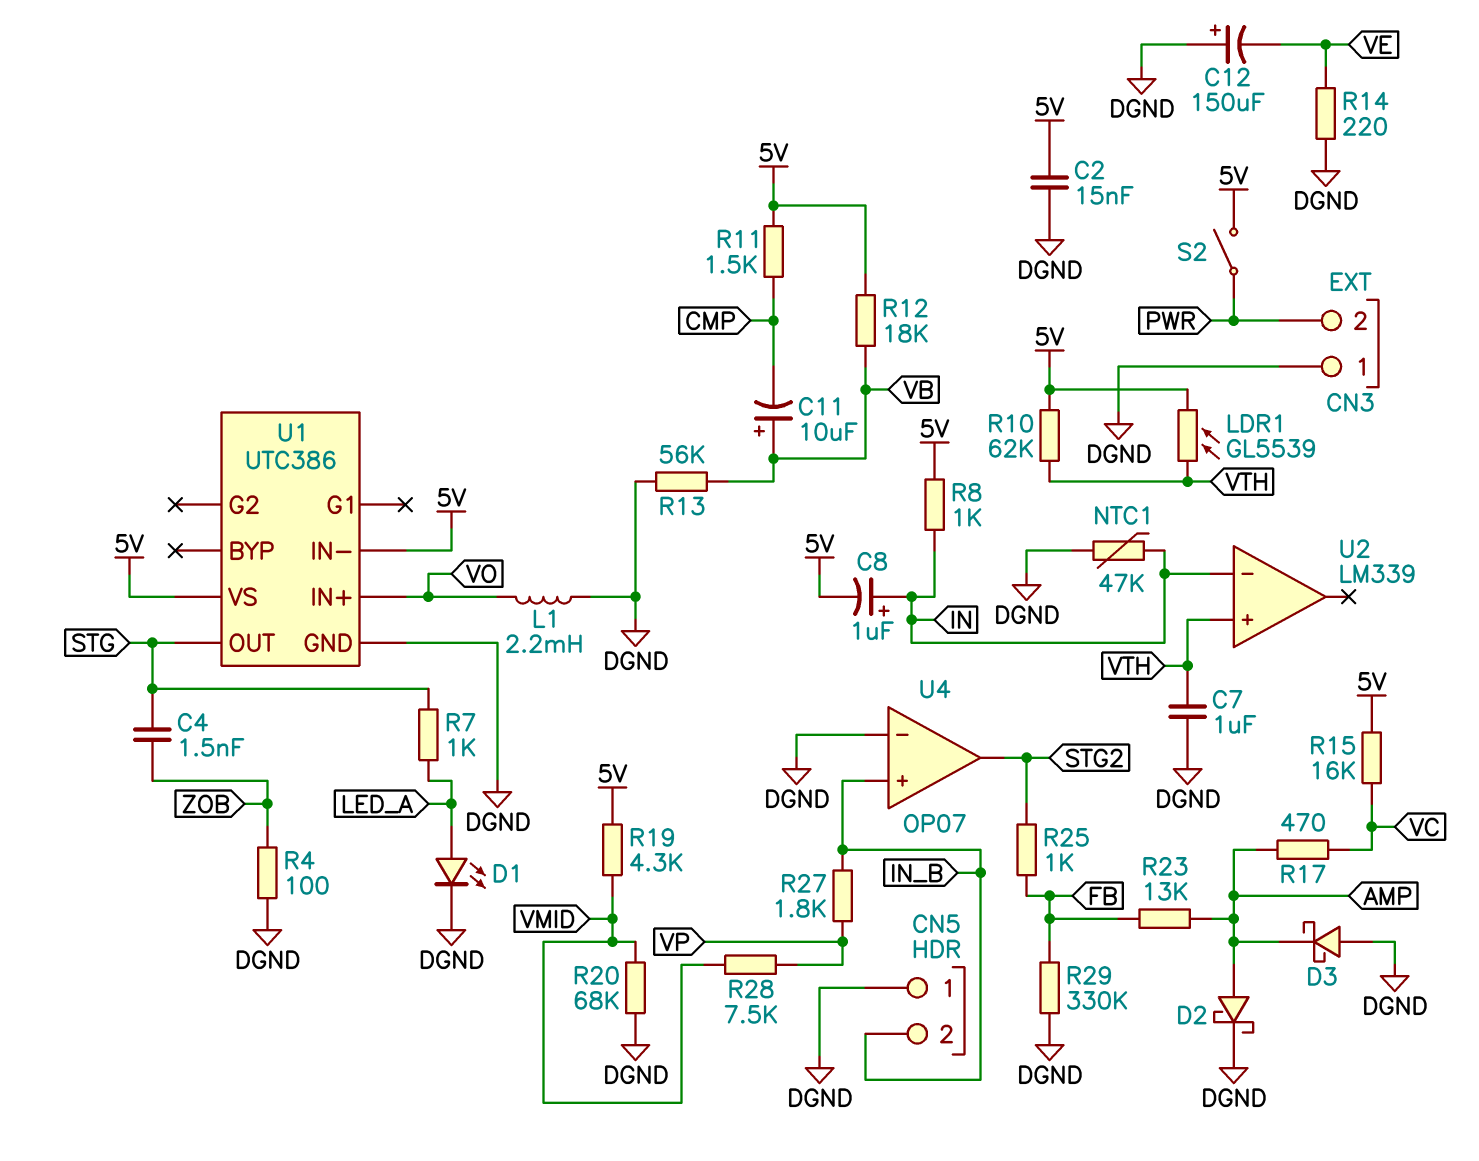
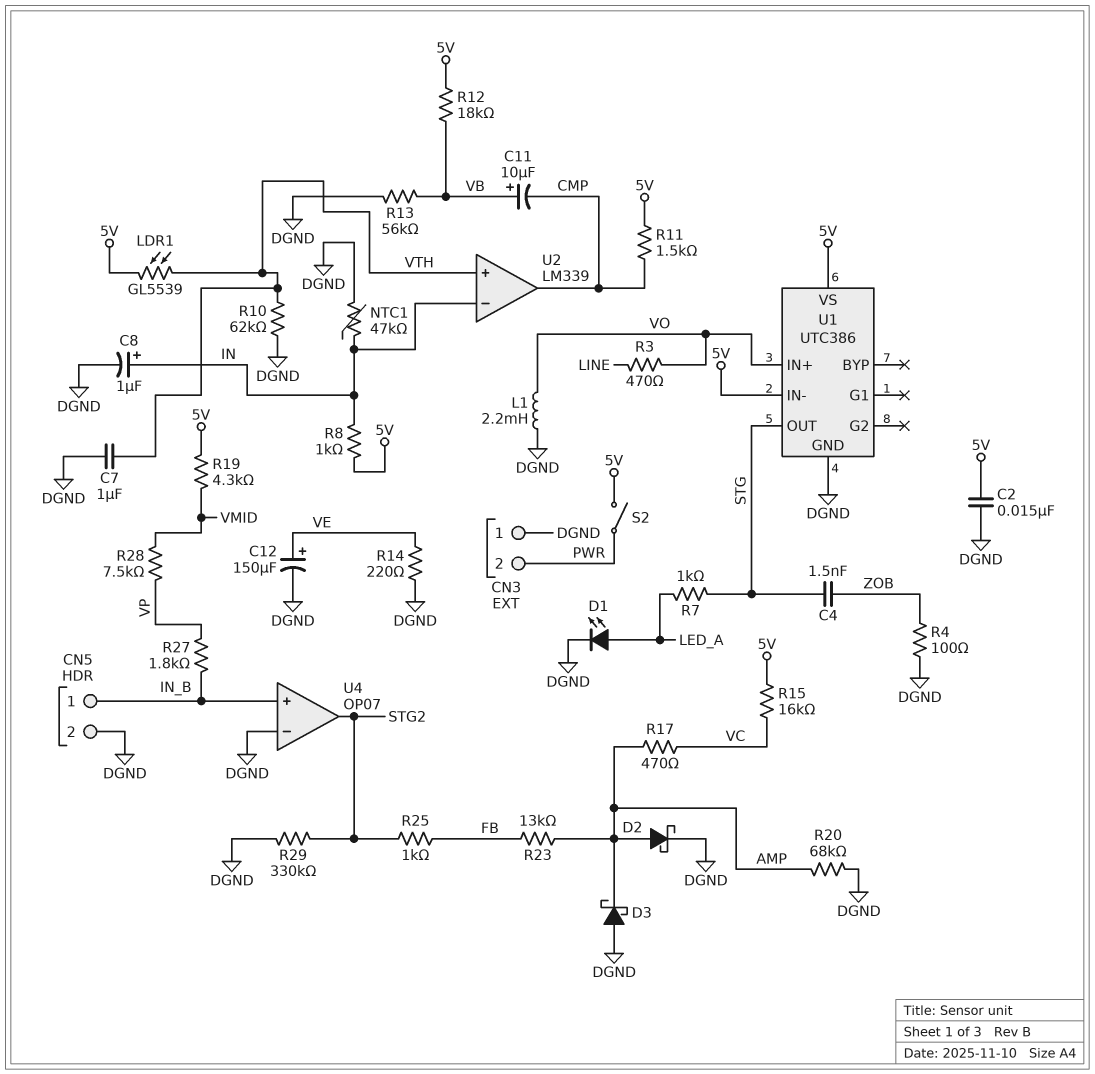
C8: 1uF (plus IN, minus 5V) -> 1uF (plus IN, minus DGND)
C12: 150uF (plus DGND, minus VE) -> 150uF (plus VE, minus DGND)
CN5 pin 1: DGND -> IN_B
CN5 pin 2: IN_B -> DGND
R3: none -> 470 (LINE, VO)
R10: 62k (5V, VTH) -> 62k (DGND, VTH)
R20: 68k (DGND, VMID) -> 68k (AMP, DGND)
R29: 330k (DGND, FB) -> 330k (DGND, STG2)
U2 pin out: none -> CMP

